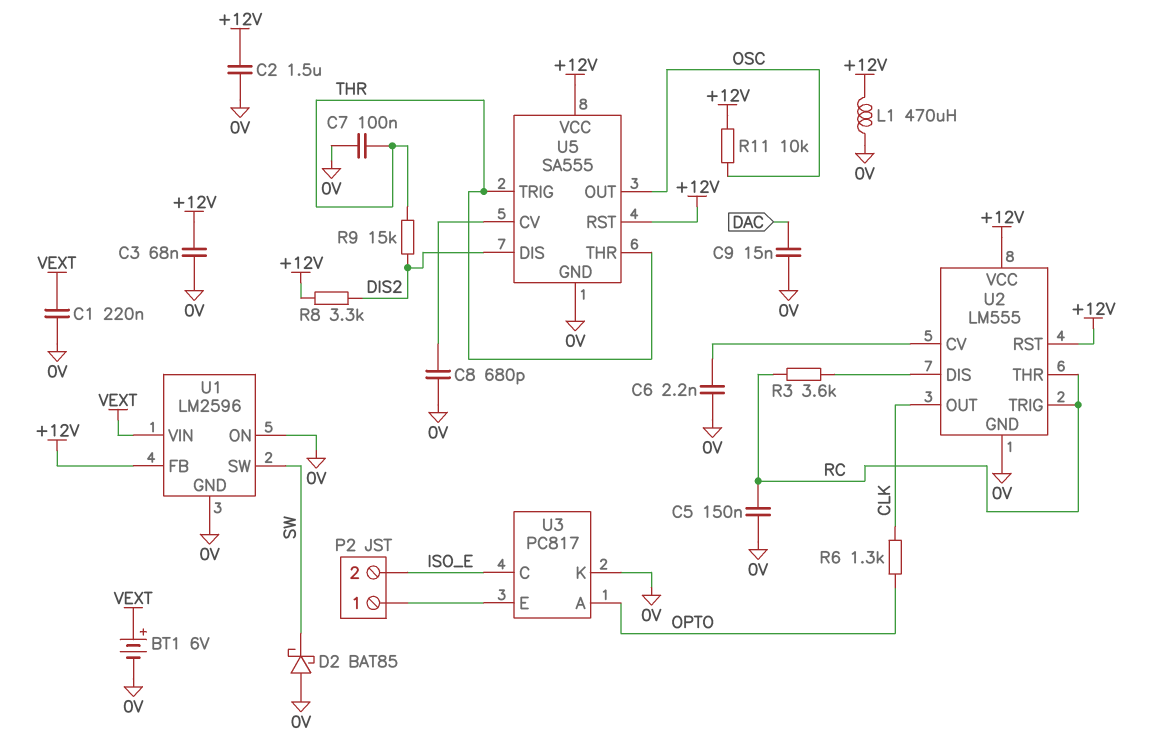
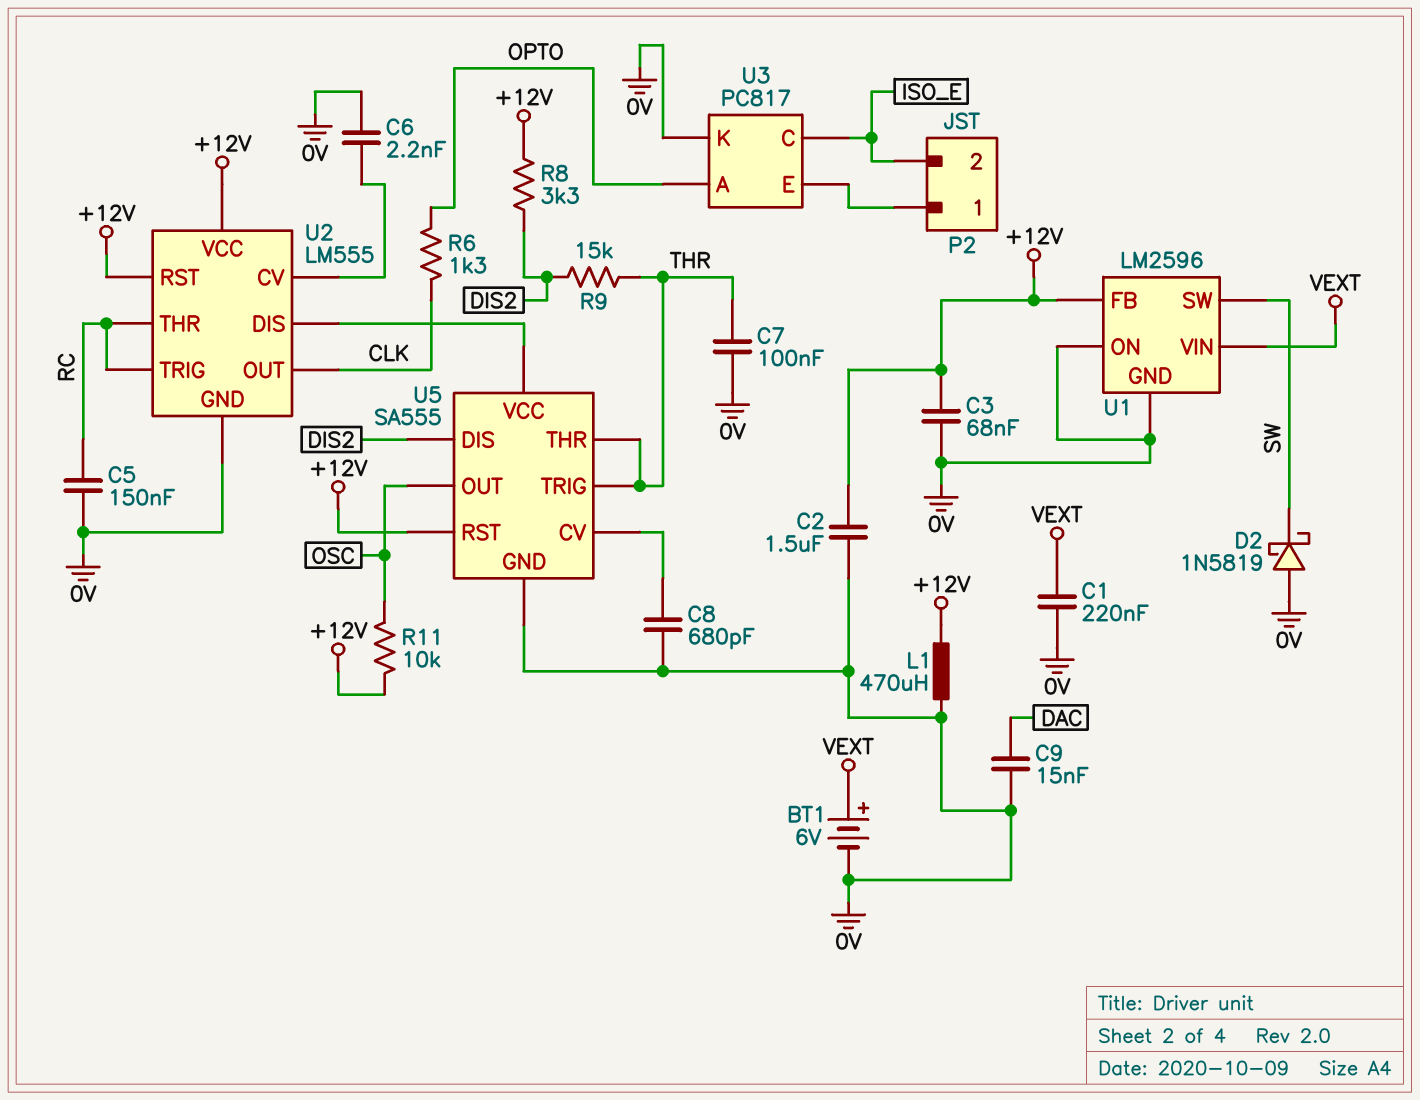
D2: schottky BAT85 (A 0V, K SW) -> schottky 1N5819 (A 0V, K SW)
R3: 3.6k (RC, U2/DIS) -> none
U5 pin VCC: +12V -> U2/DIS

